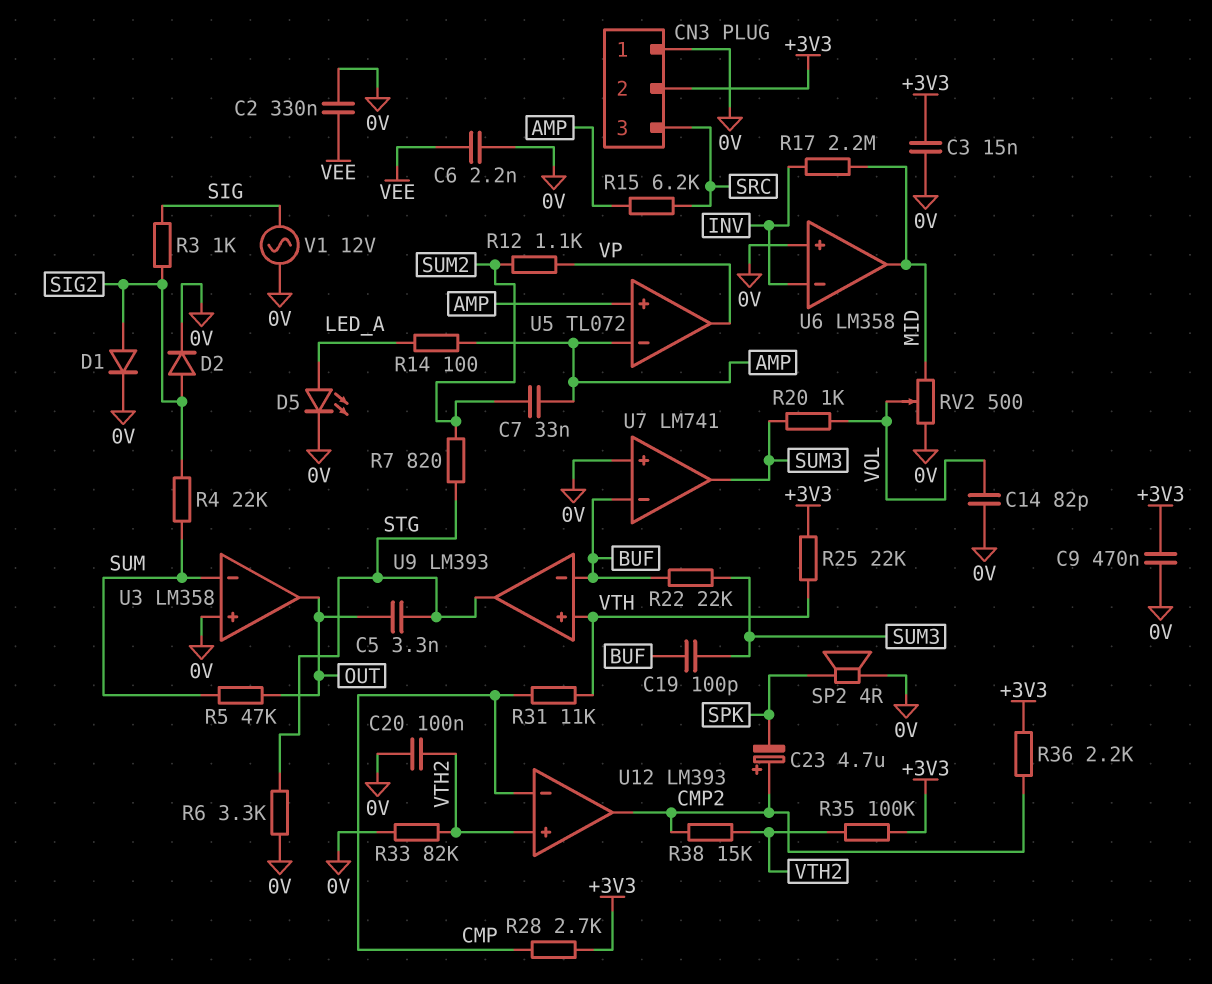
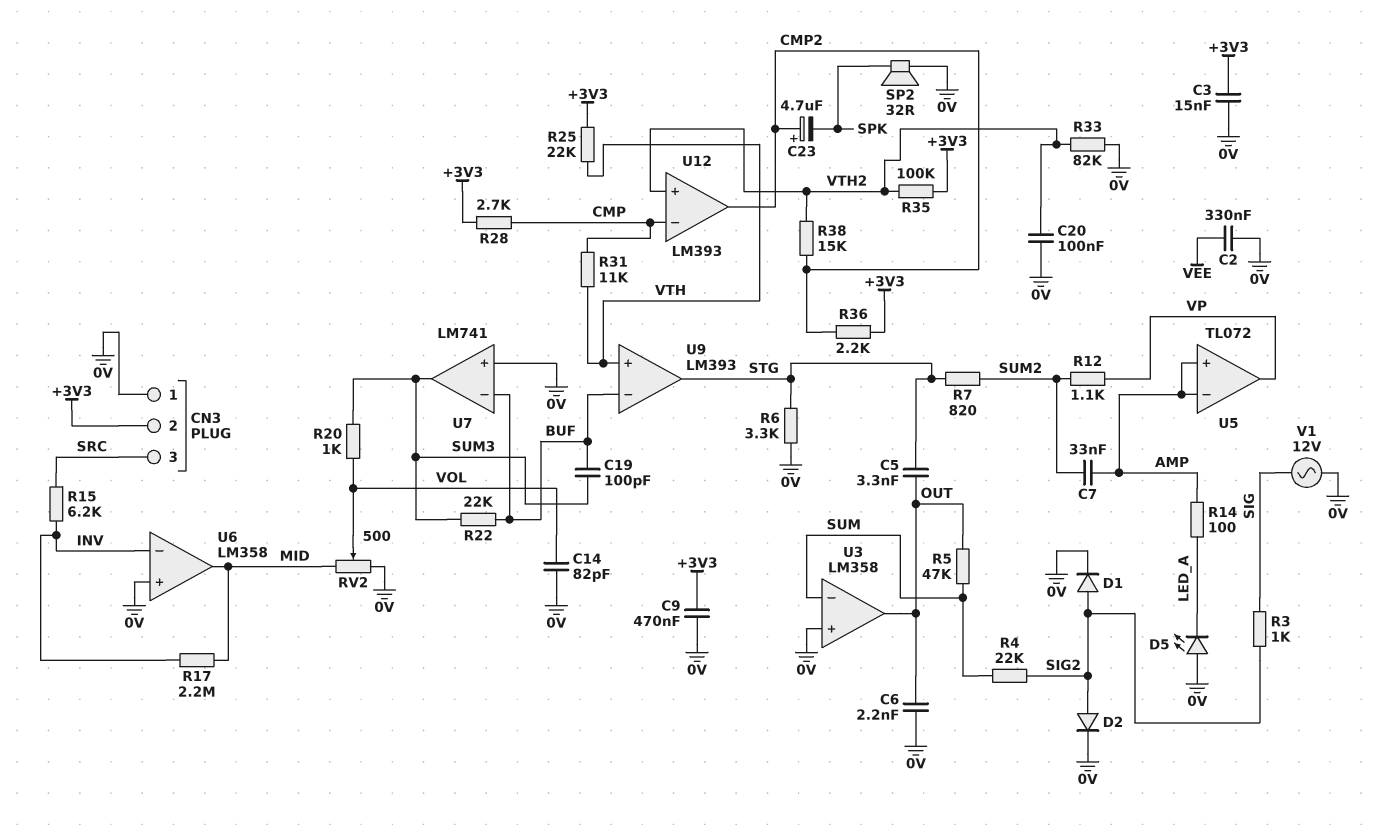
C6: 2.2nF (0V, VEE) -> 2.2nF (0V, OUT)
D5: LED (A LED_A, K 0V) -> LED (A 0V, K LED_A)
R15: 6.2k (AMP, SRC) -> 6.2k (INV, SRC)
SP2: speaker 4R (0V, SPK) -> speaker 32R (0V, SPK)

